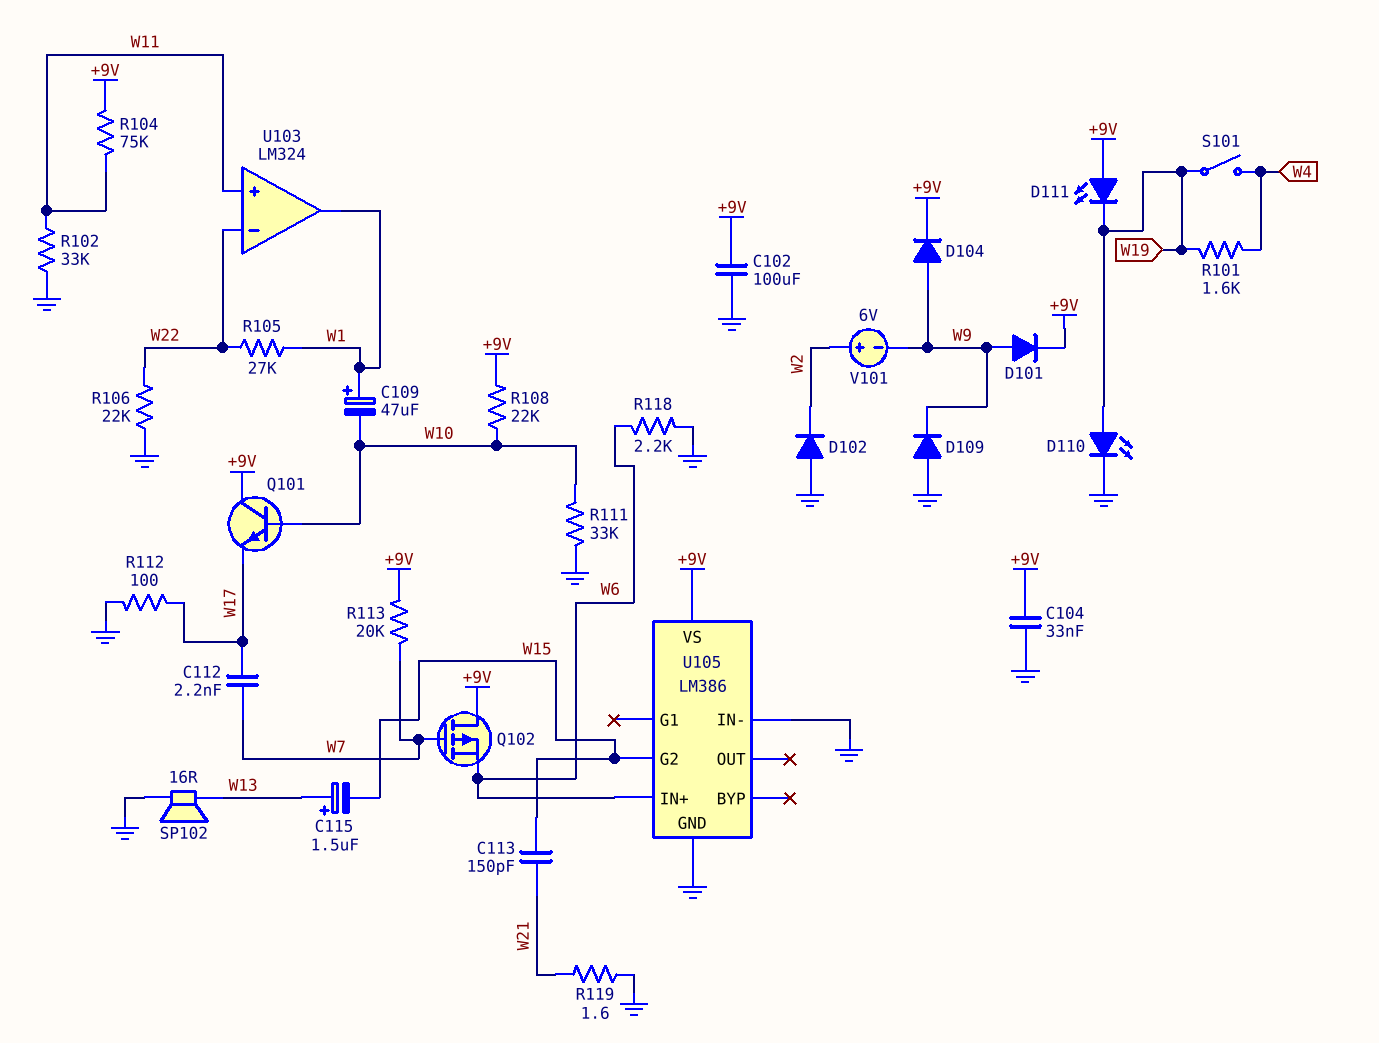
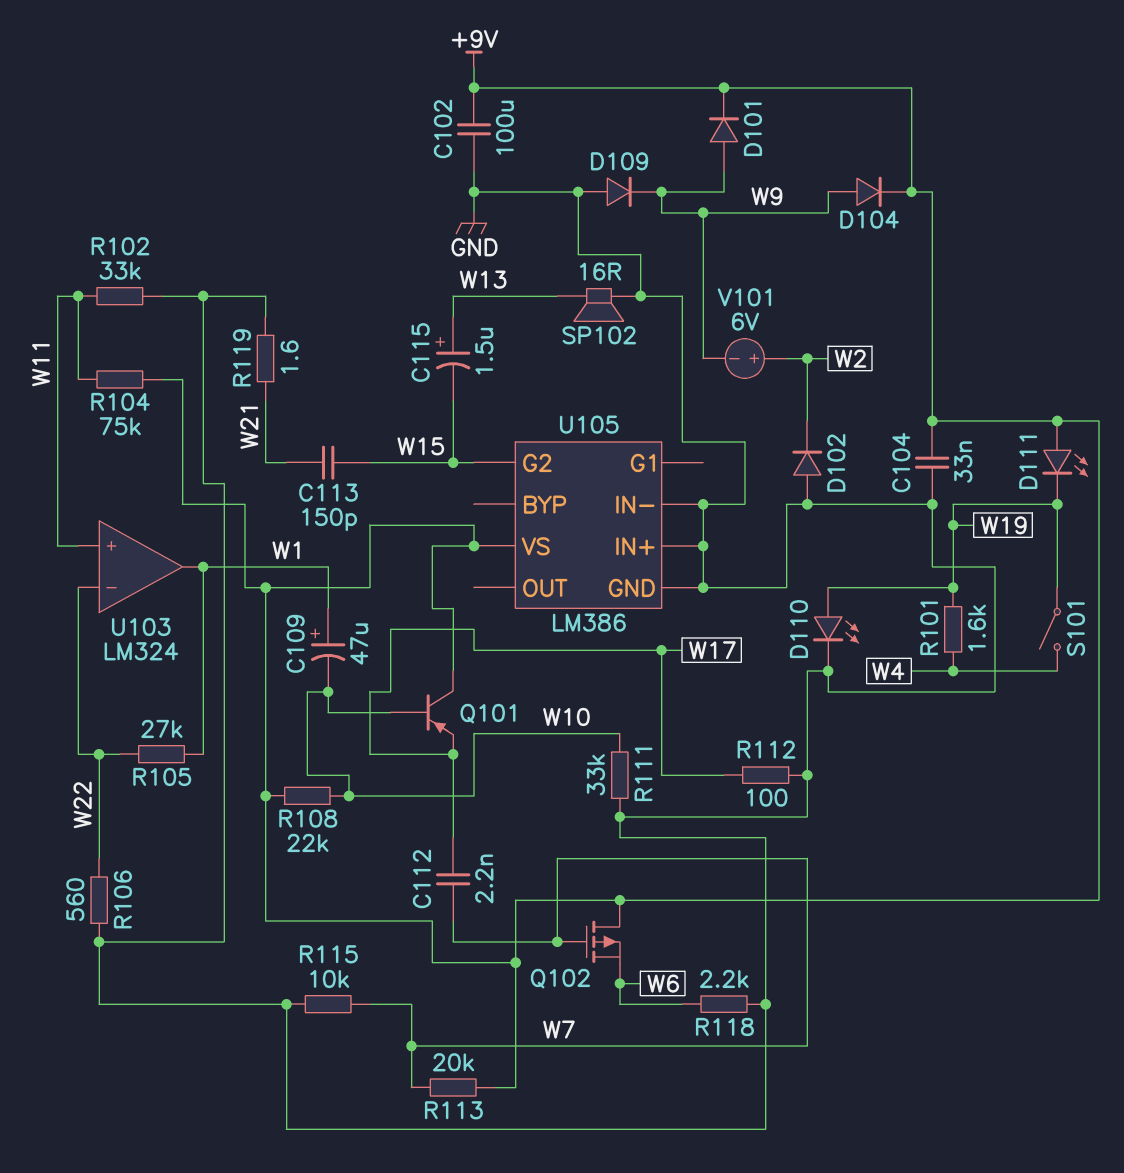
Q101: NPN (B W10, C +9V, E W17) -> PNP (B W10, C +9V, E W17)
R106: 22k (GND, W22) -> 560 (GND, W22)
R115: none -> 10k (GND, W7)
U105 pin IN+: W6 -> GND

